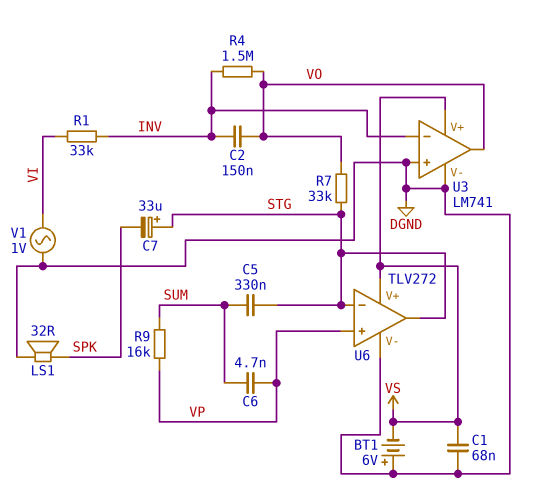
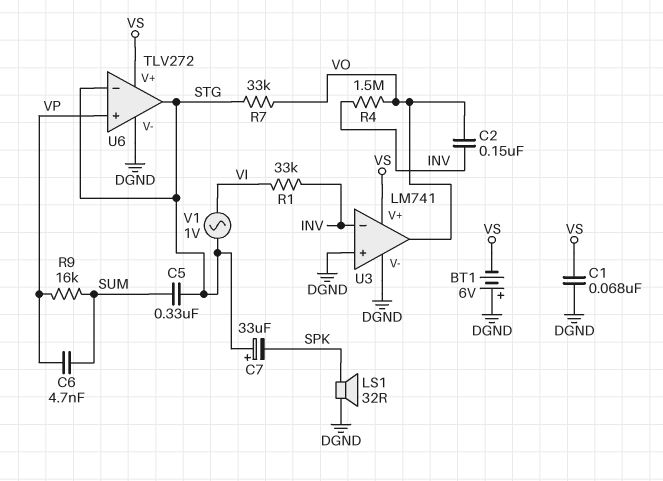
V1: AC 1V (DGND, VI) -> AC 1V (STG, VI)

